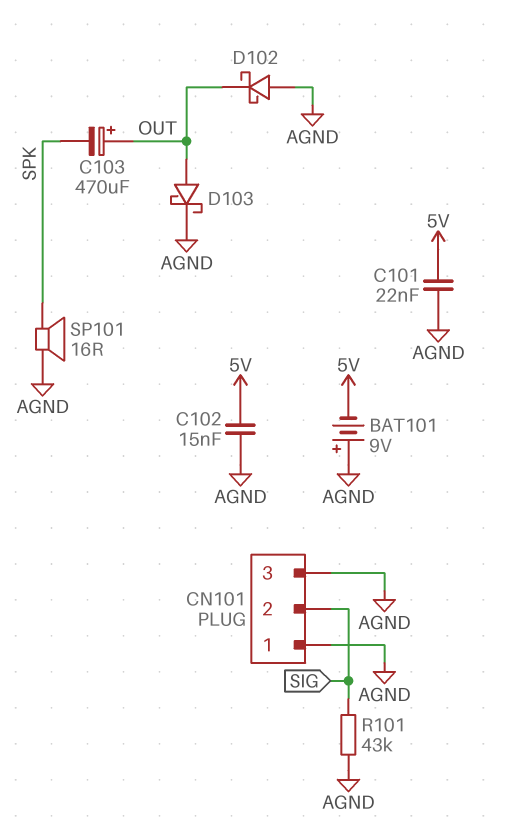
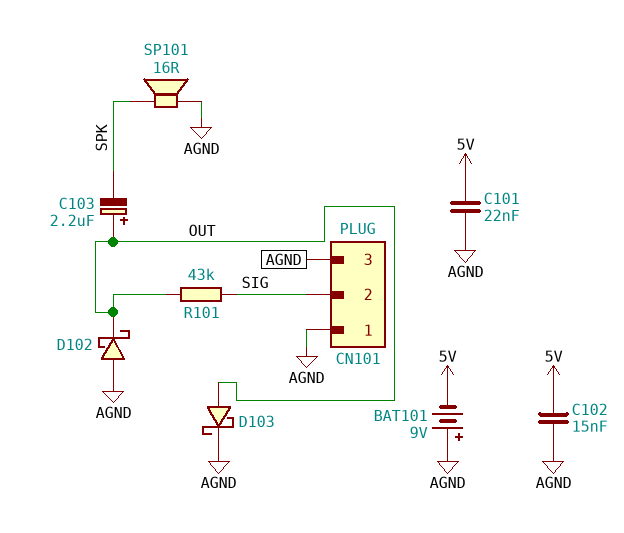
C103: 470uF (plus OUT, minus SPK) -> 2.2uF (plus OUT, minus SPK)
R101: 43k (AGND, SIG) -> 43k (OUT, SIG)

